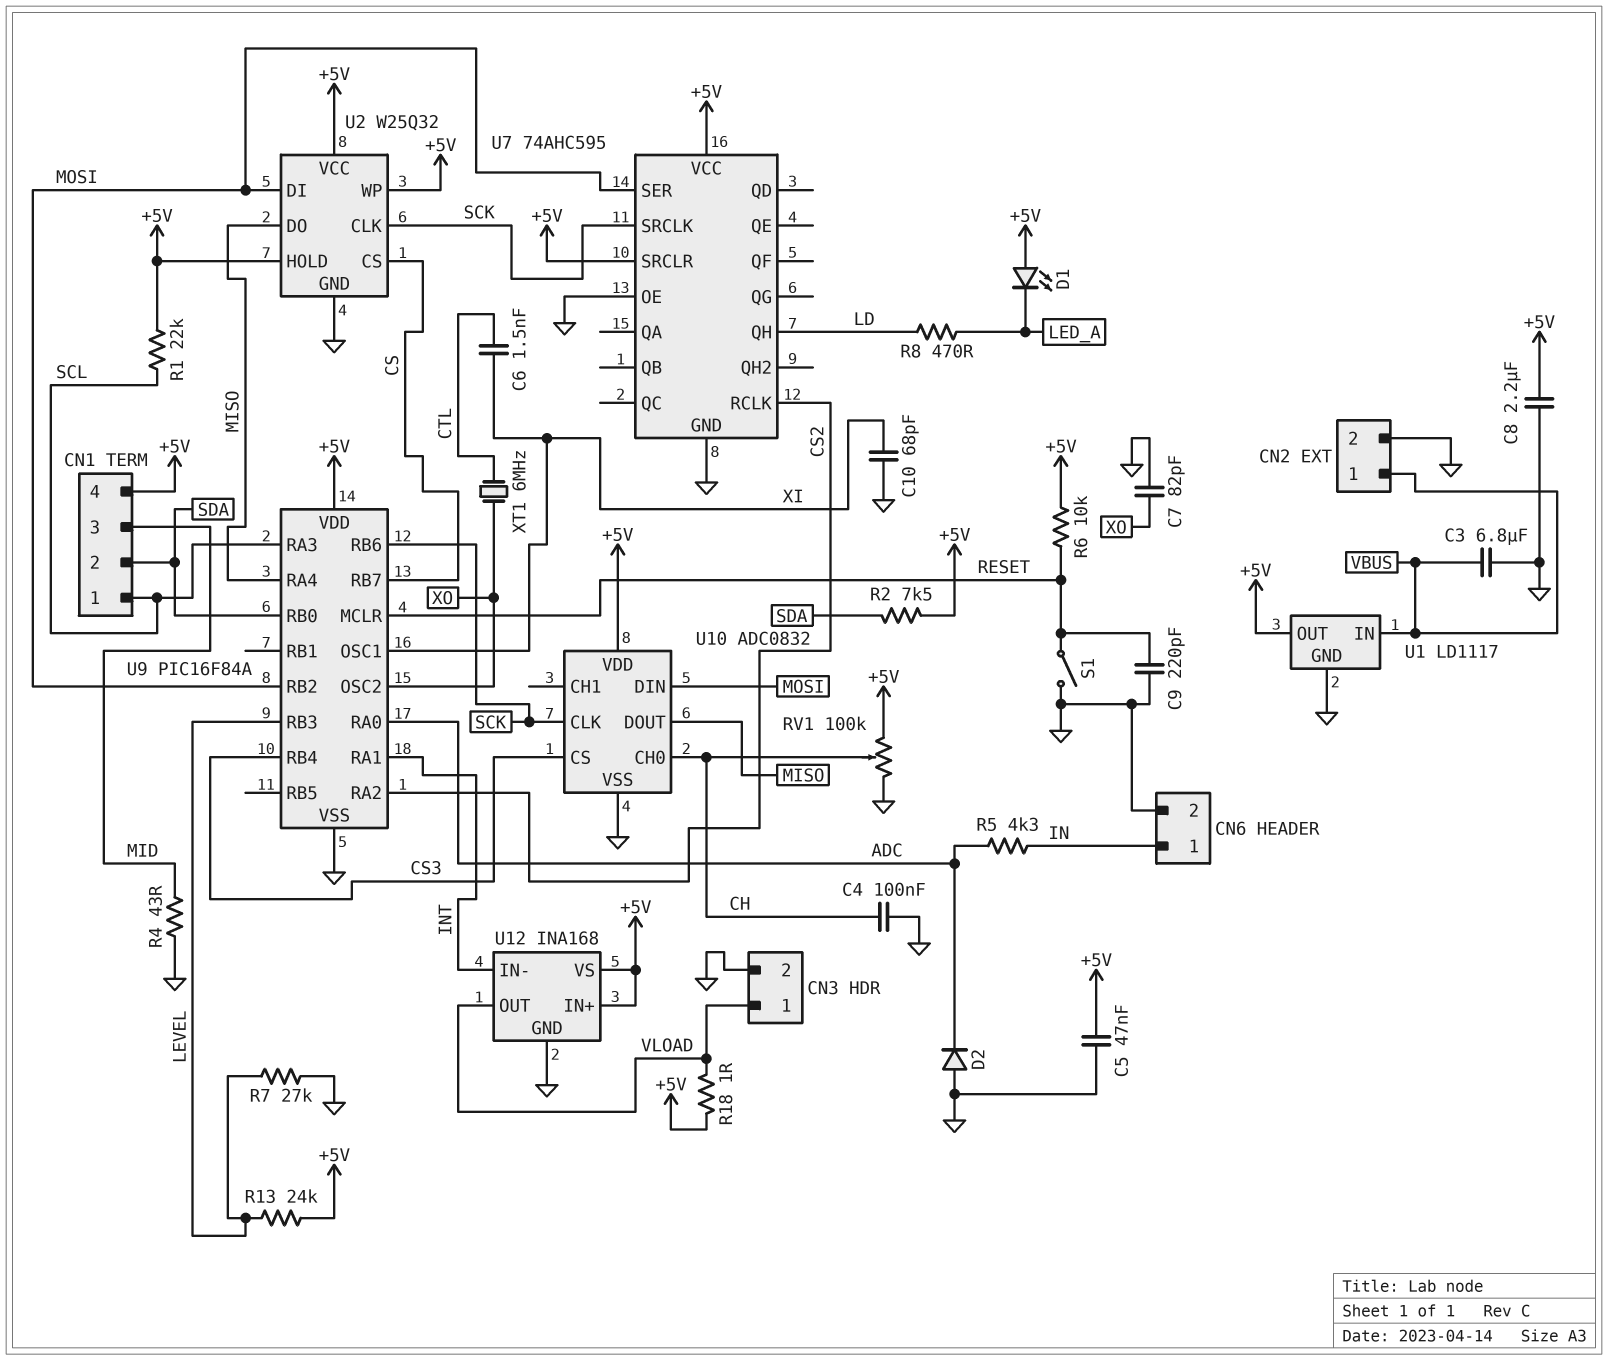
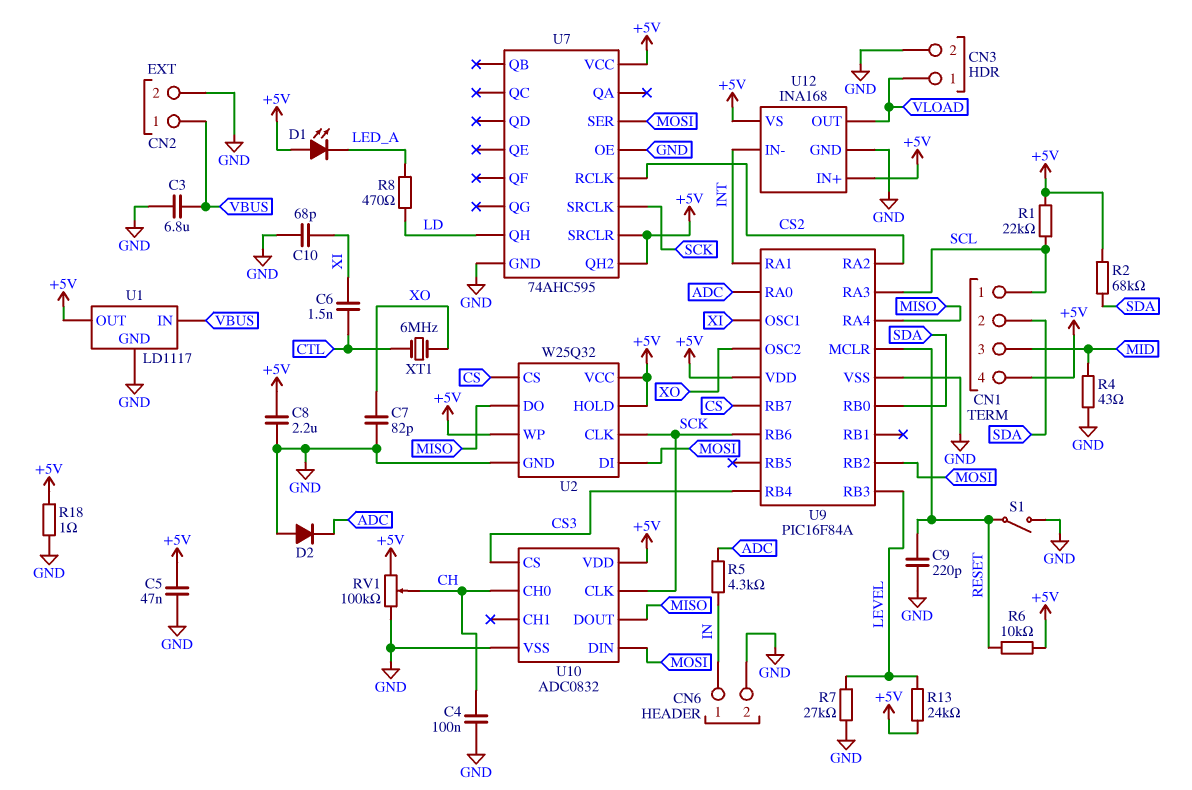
R2: 7.5k (+5V, SDA) -> 68k (+5V, SDA)
R18: 1 (+5V, VLOAD) -> 1 (+5V, GND)
U7 pin QH2: none -> +5V

